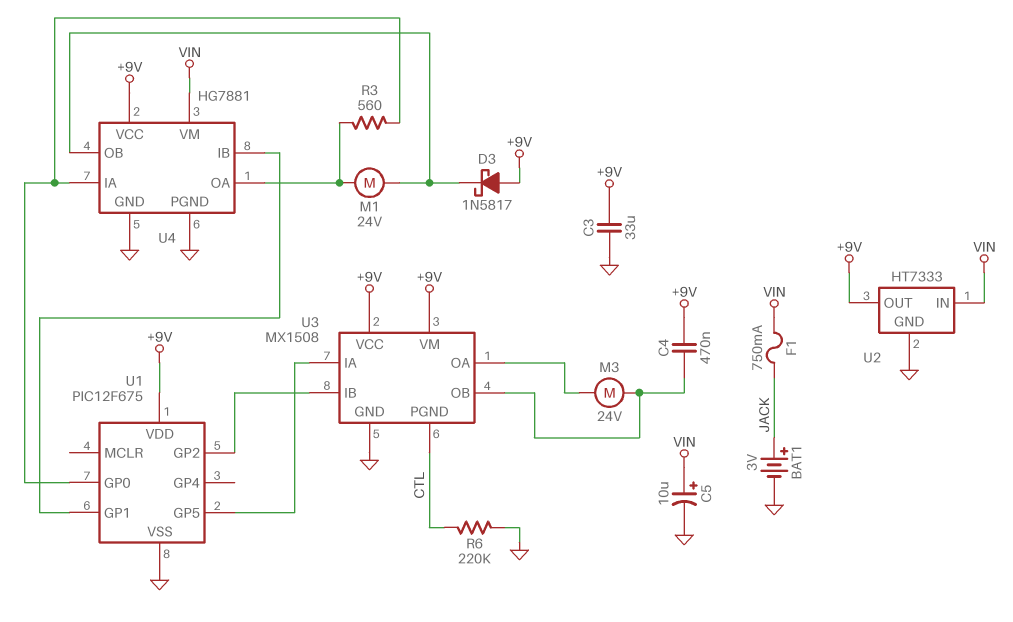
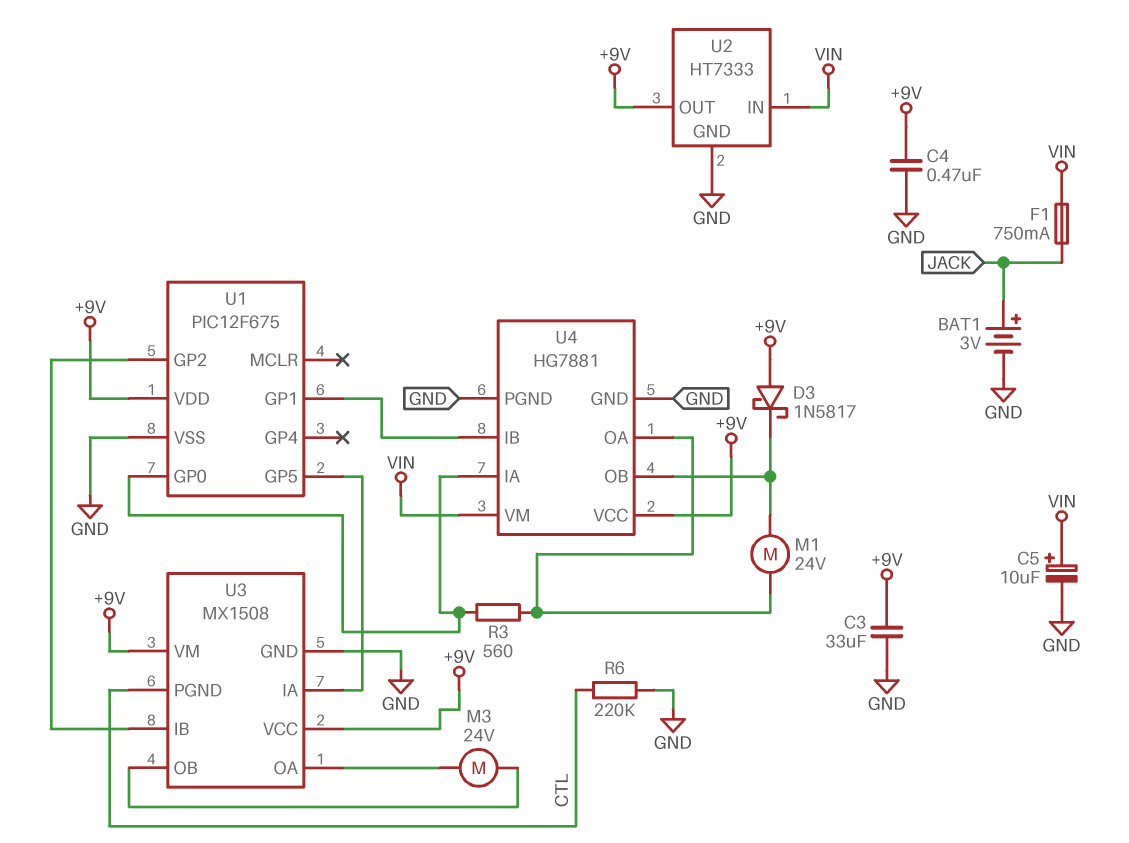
C4: 470nF (+9V, U3/OB) -> 470nF (+9V, GND)

